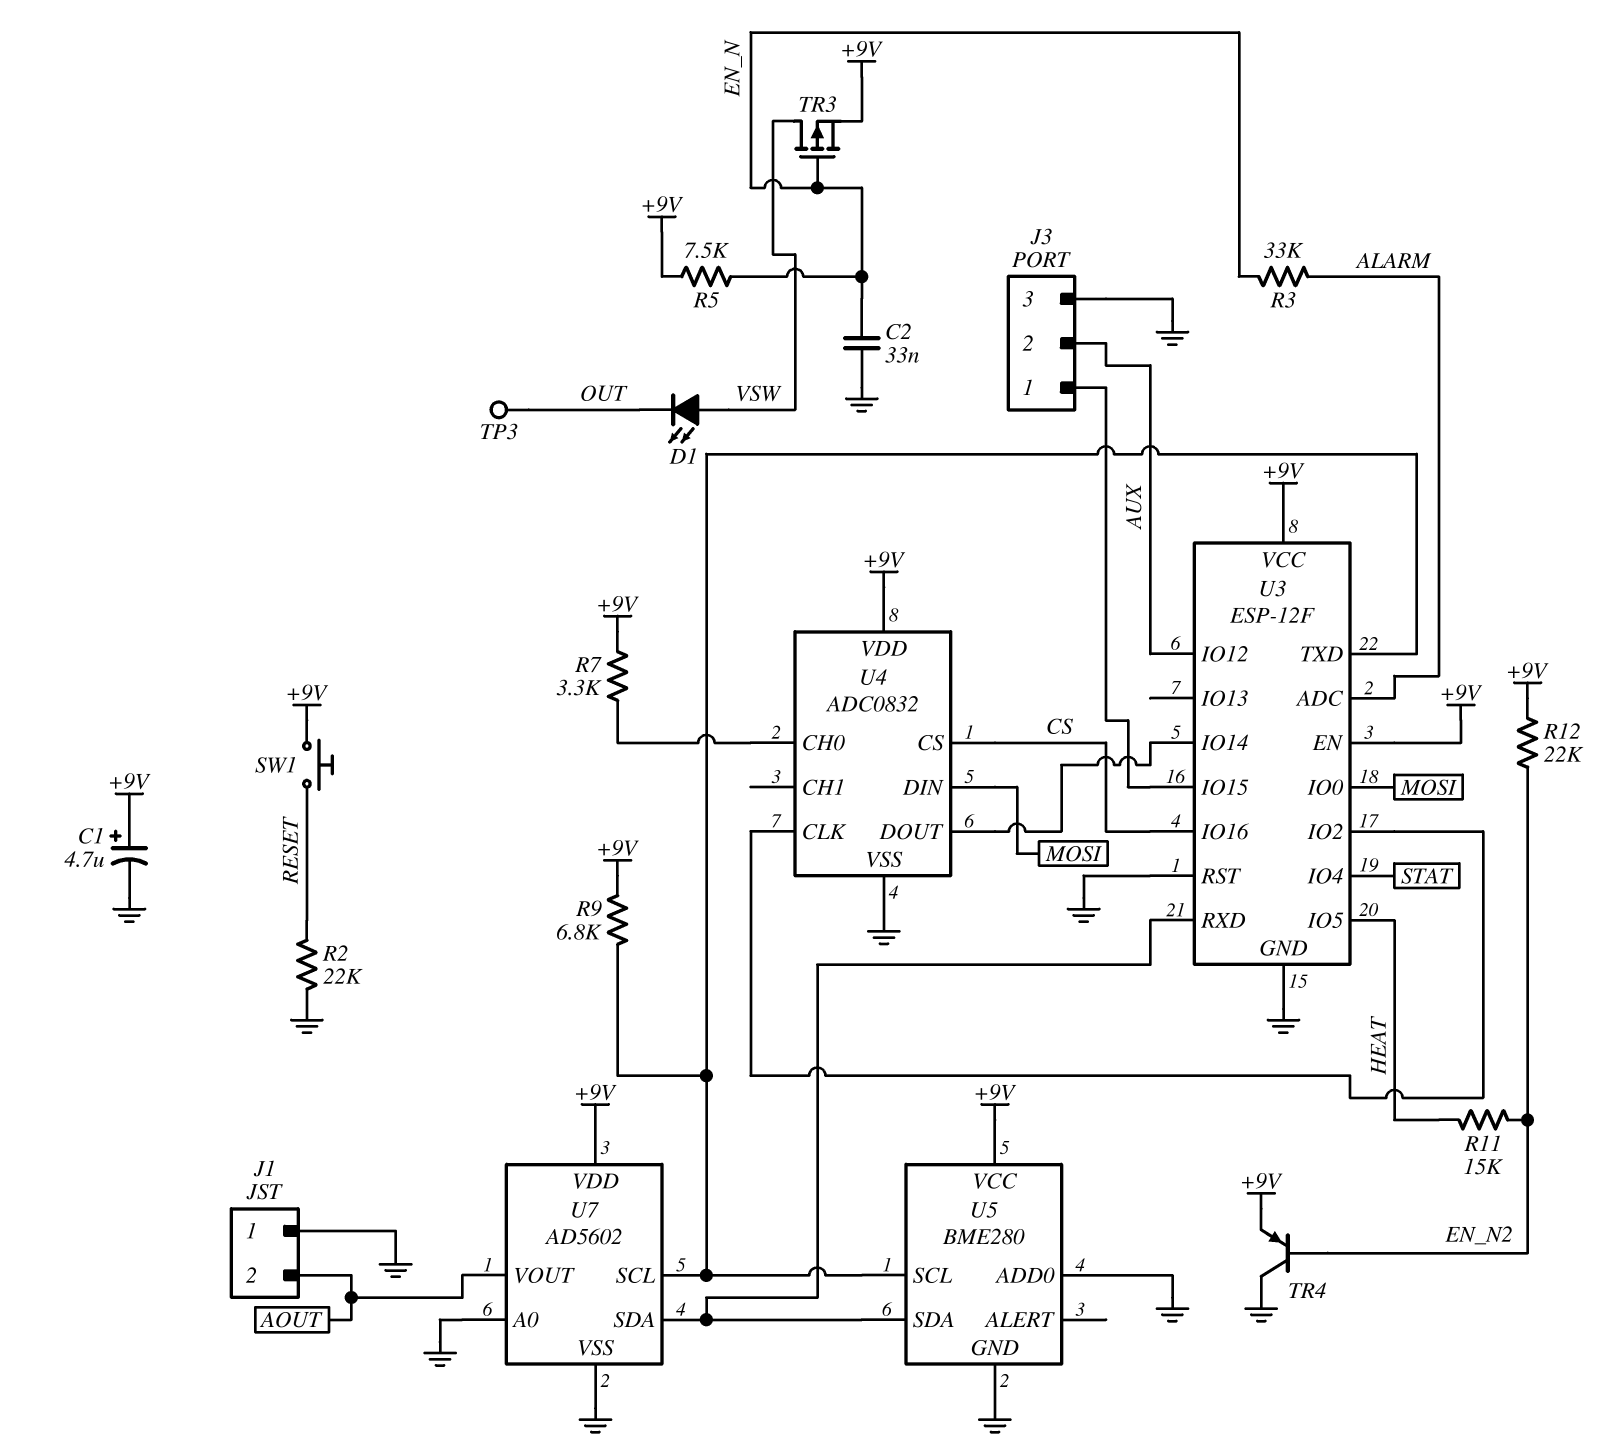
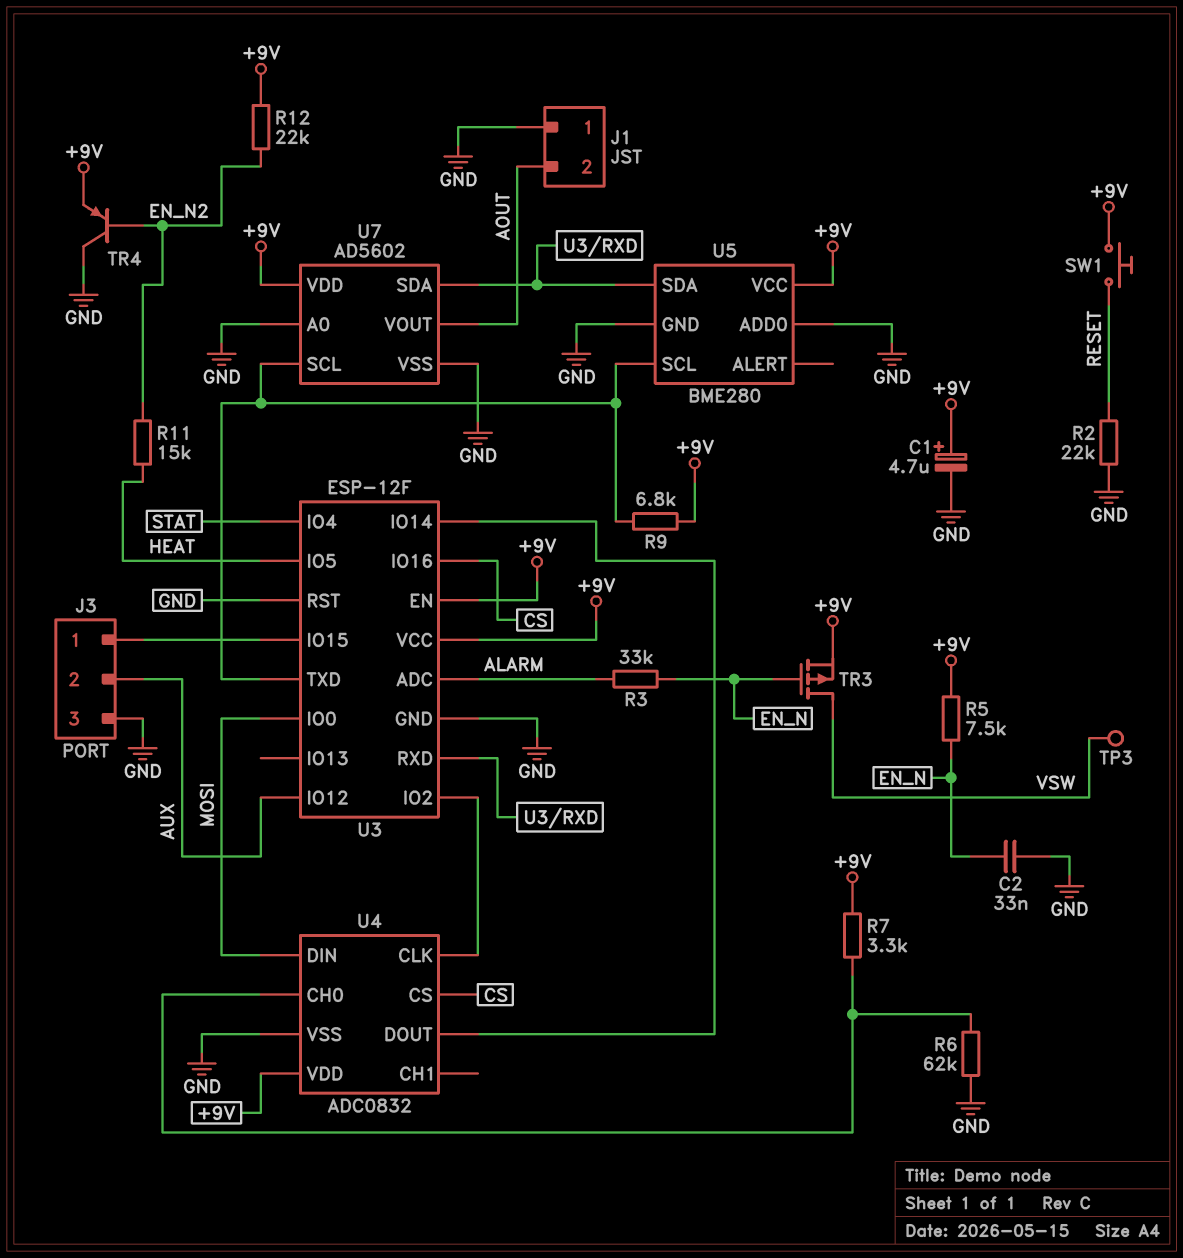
D1: LED (A VSW, K OUT) -> none
R6: none -> 62k (GND, U4/CH0)
TP3: test point (OUT) -> test point (VSW)

